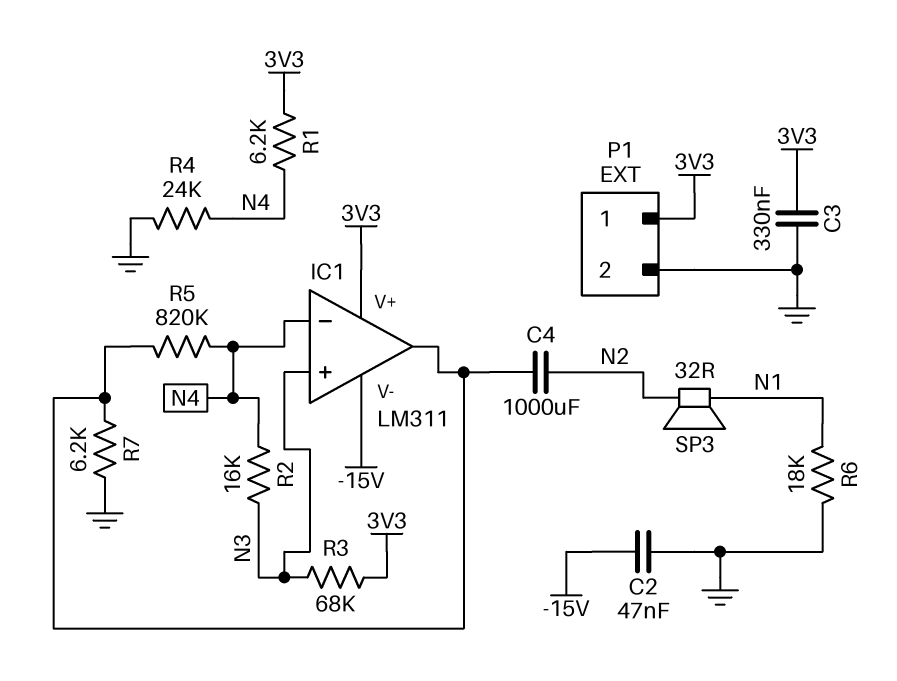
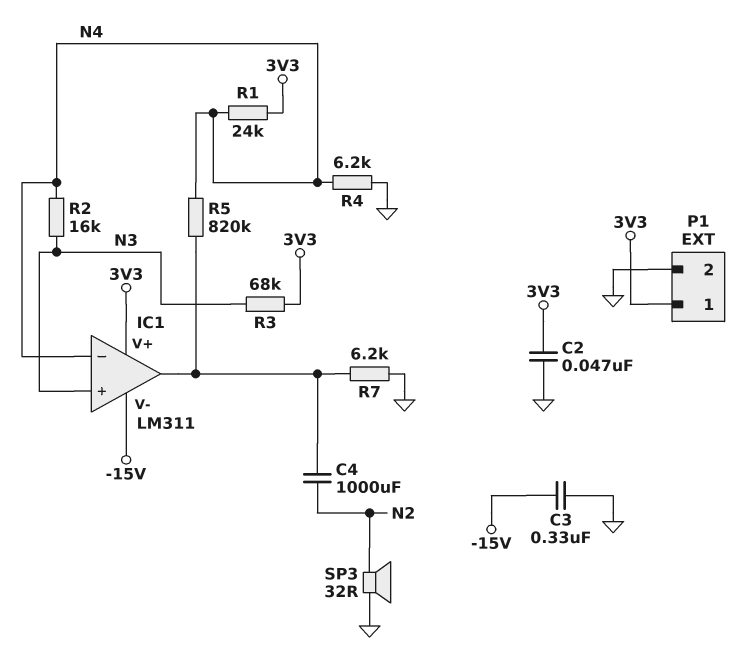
C2: 47nF (-15V, GND) -> 47nF (3V3, GND)
C3: 330nF (3V3, GND) -> 330nF (-15V, GND)
R1: 6.2k (3V3, N4) -> 24k (3V3, N4)
R4: 24k (GND, N4) -> 6.2k (GND, N4)
R6: 18k (GND, N1) -> none
SP3: speaker 32R (N1, N2) -> speaker 32R (GND, N2)

